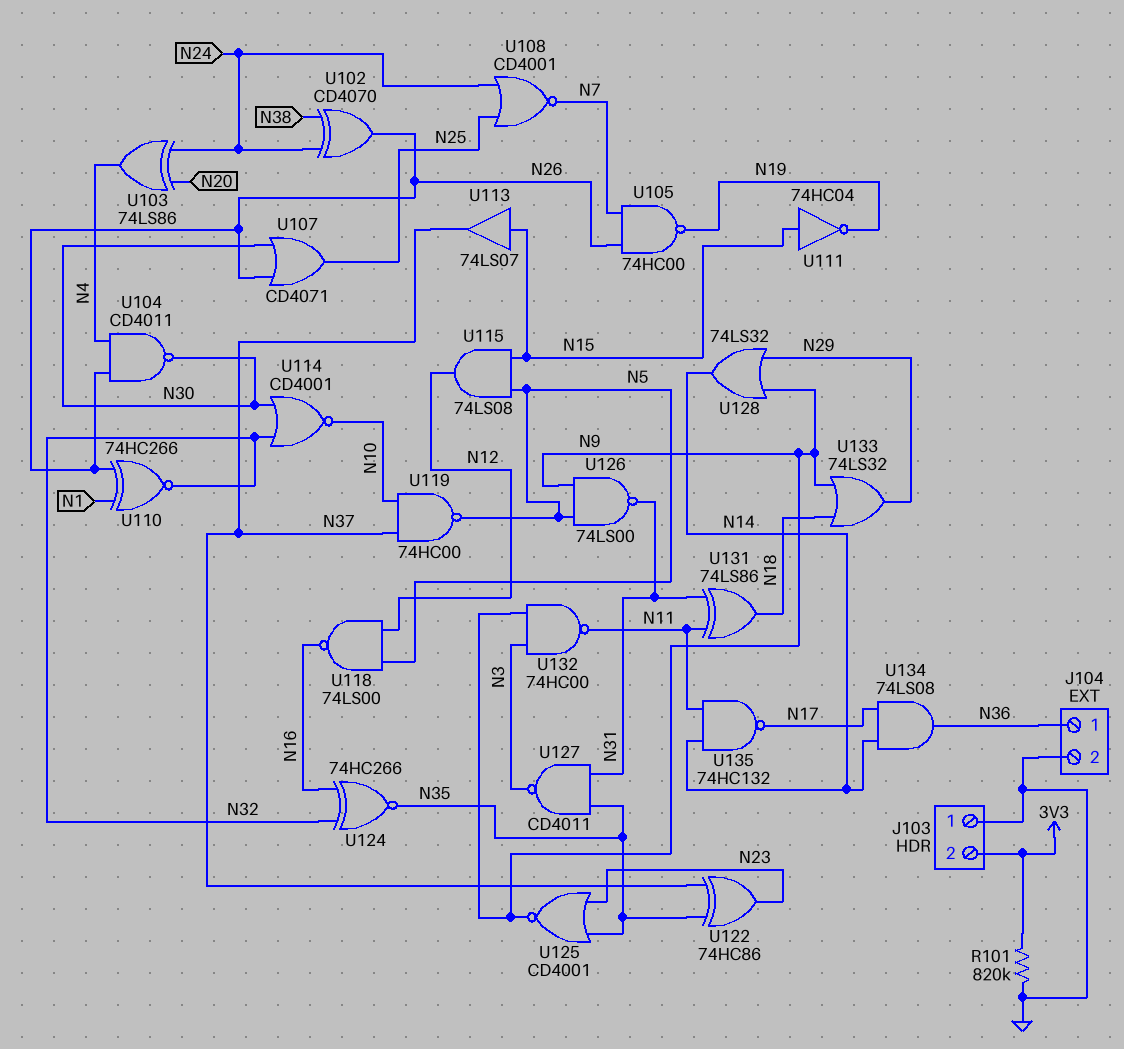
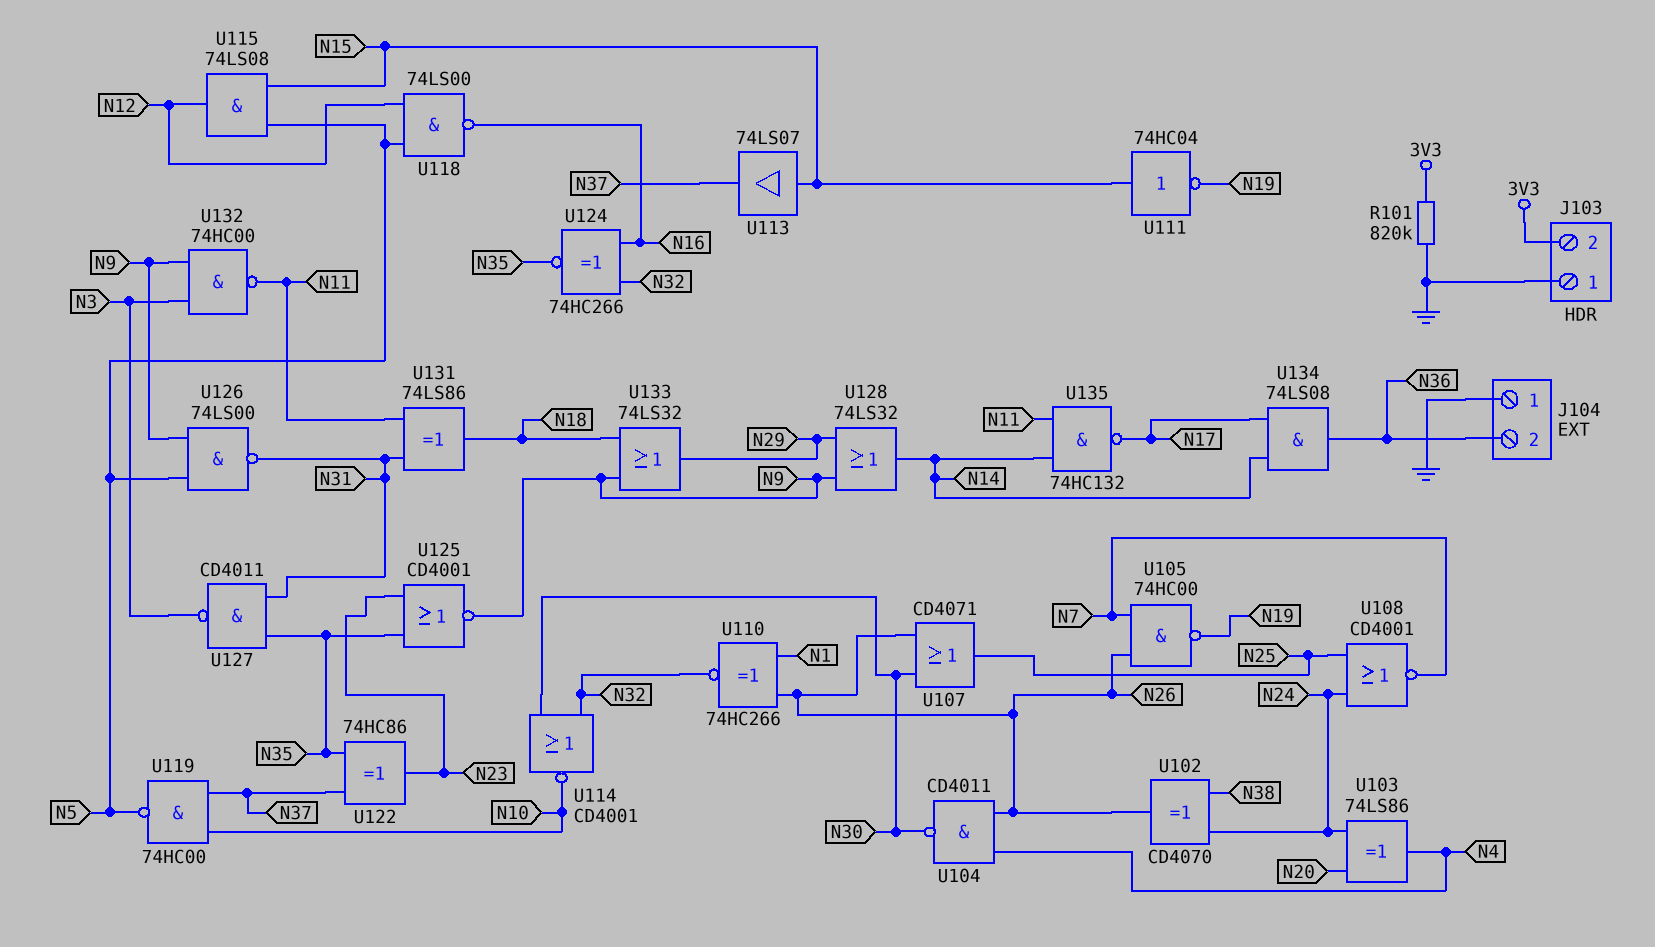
J104 pin 1: N36 -> GND
J104 pin 2: GND -> N36

